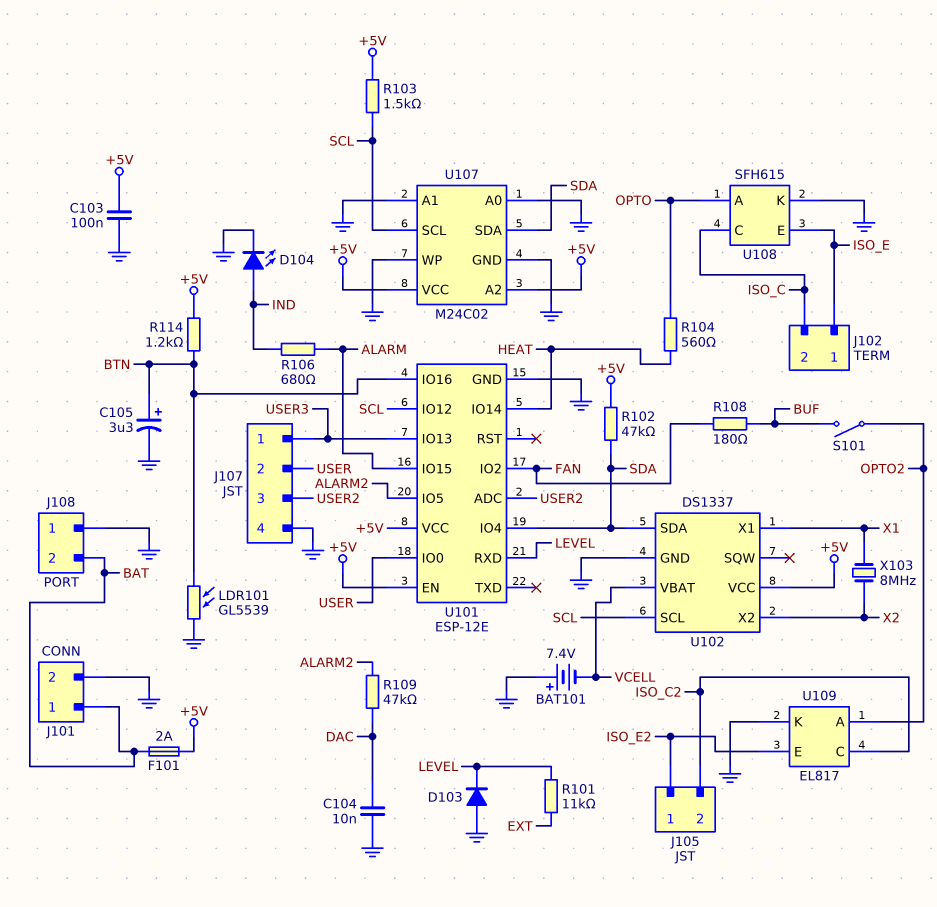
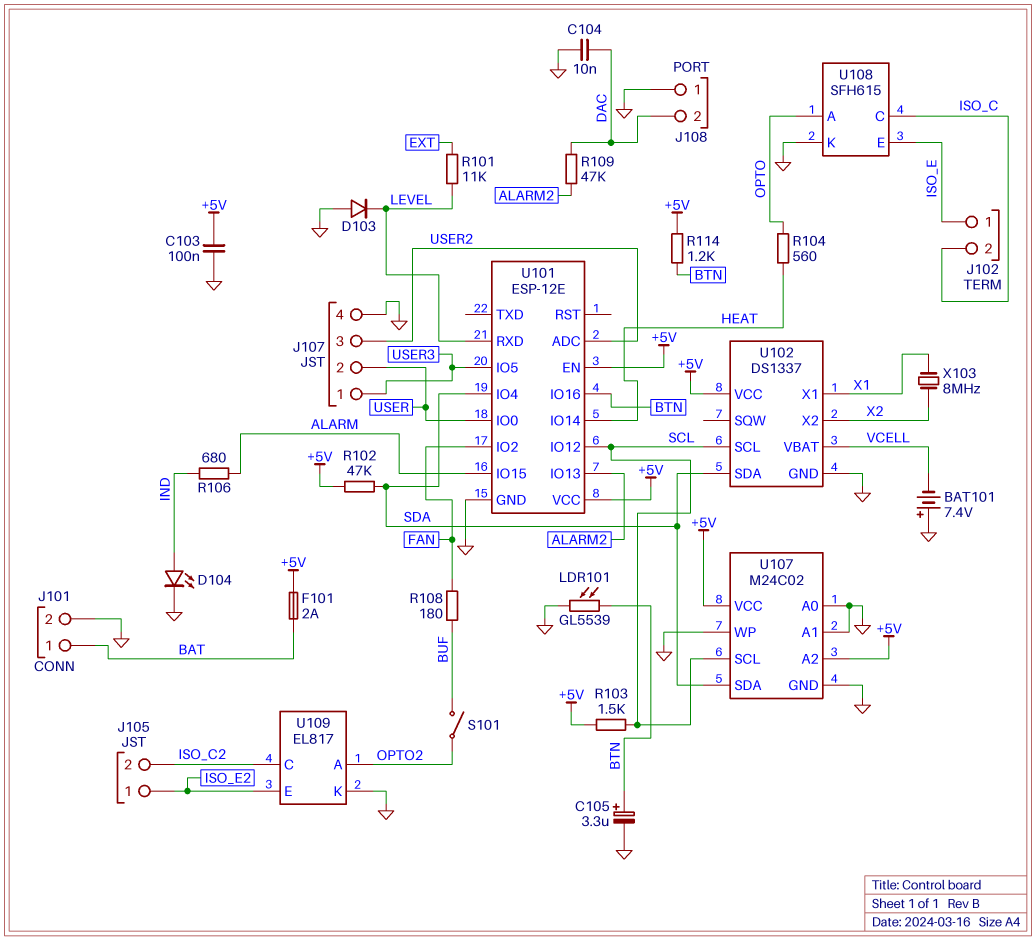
J108 pin 2: BAT -> DAC
U101 pin IO5: ALARM2 -> USER3
U101 pin IO13: USER3 -> ALARM2

